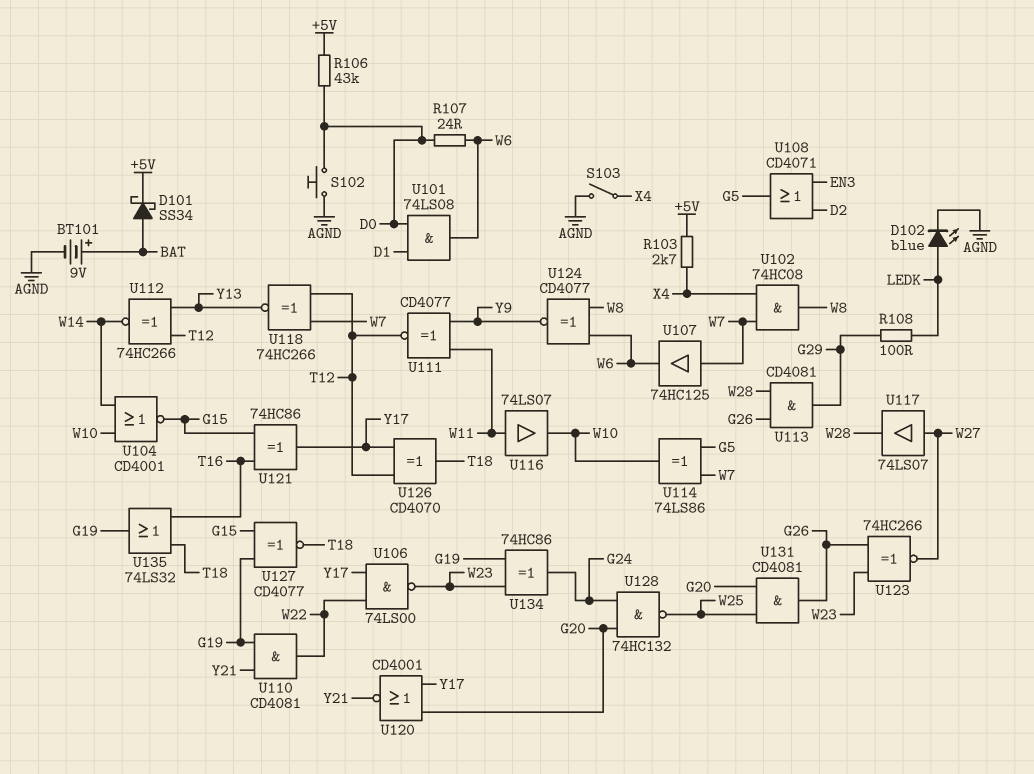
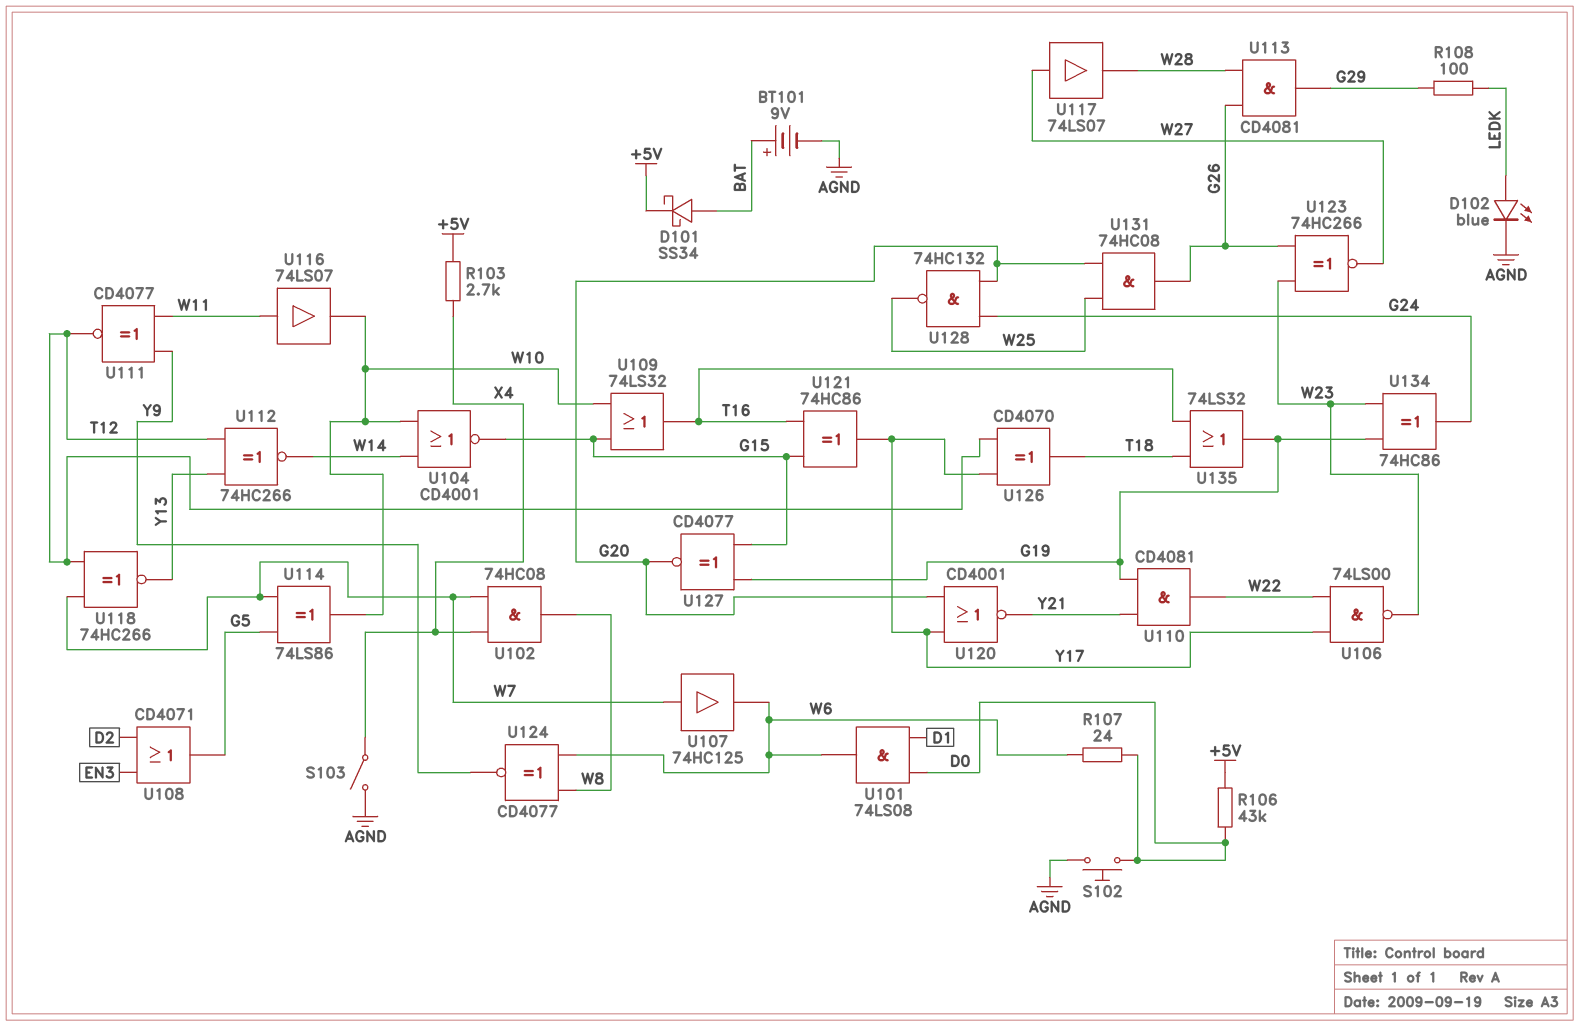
U109: none -> OR 74LS32 (in G15, in W10, out T16)
U127: XNOR CD4077 (in G15, in G19, out T18) -> XNOR CD4077 (in G15, in G19, out G20)
U131: AND CD4081 (in G20, in W25, out G26) -> AND 74HC08 (in G20, in W25, out G26)

